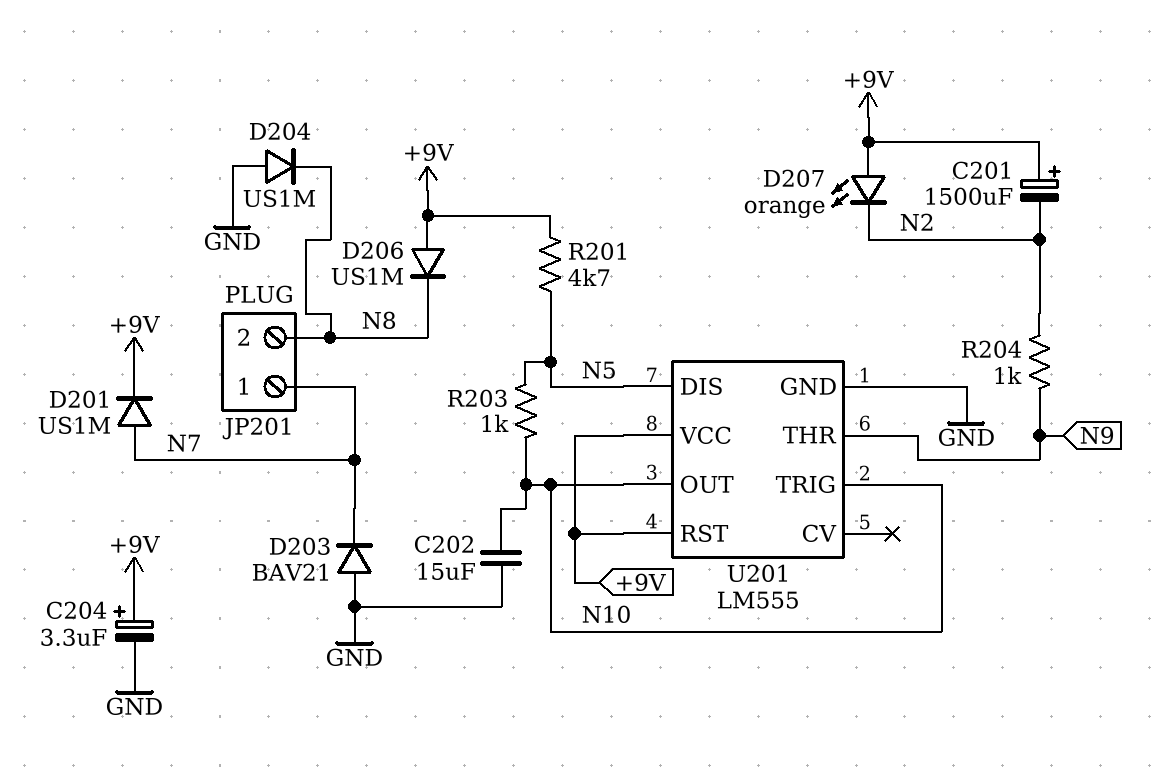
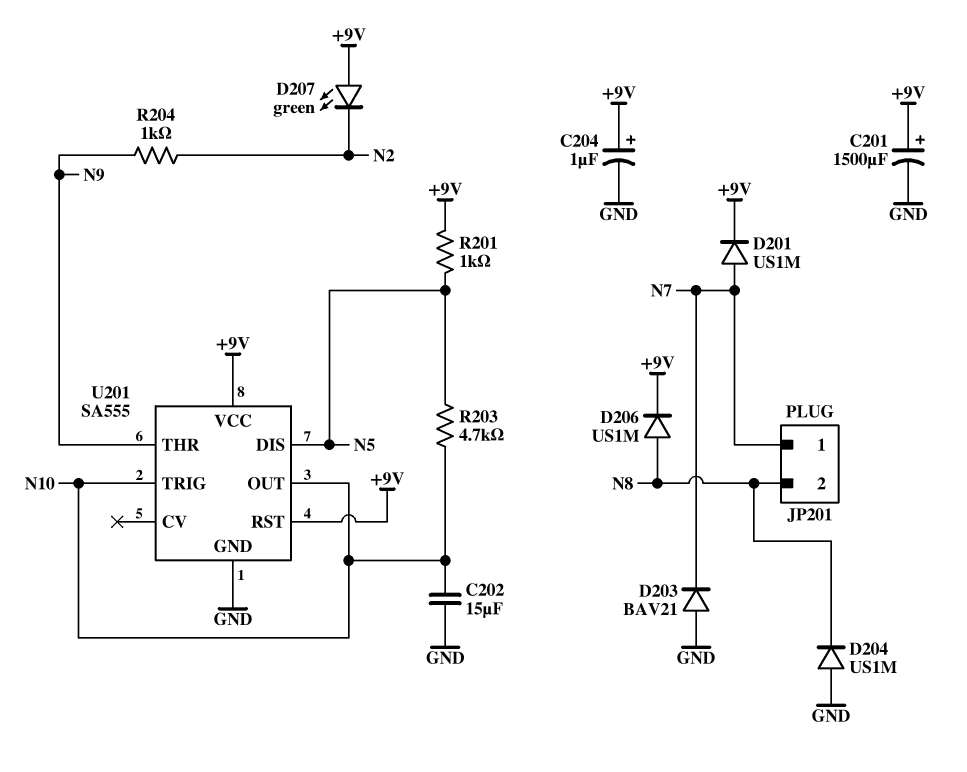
C201: 1500uF (plus +9V, minus N2) -> 1500uF (plus +9V, minus GND)
C204: 3.3uF (plus +9V, minus GND) -> 1uF (plus +9V, minus GND)
D206: diode US1M (A +9V, K N8) -> diode US1M (A N8, K +9V)
D207: LED orange (A +9V, K N2) -> LED green (A +9V, K N2)
R201: 4.7k (+9V, N5) -> 1k (+9V, N5)
R203: 1k (N5, N10) -> 4.7k (N5, N10)
U201: LM555 -> SA555

